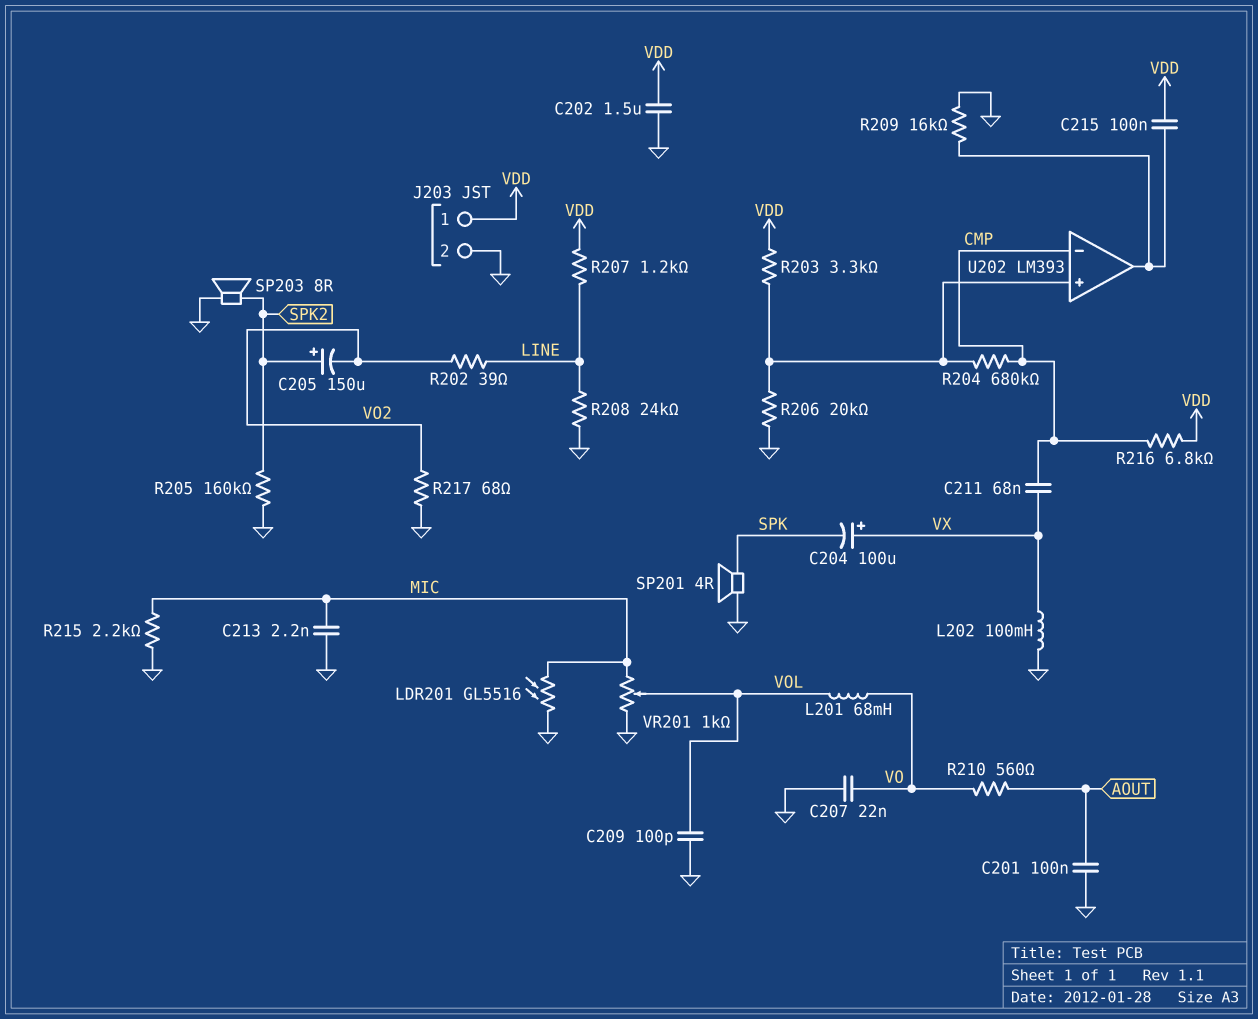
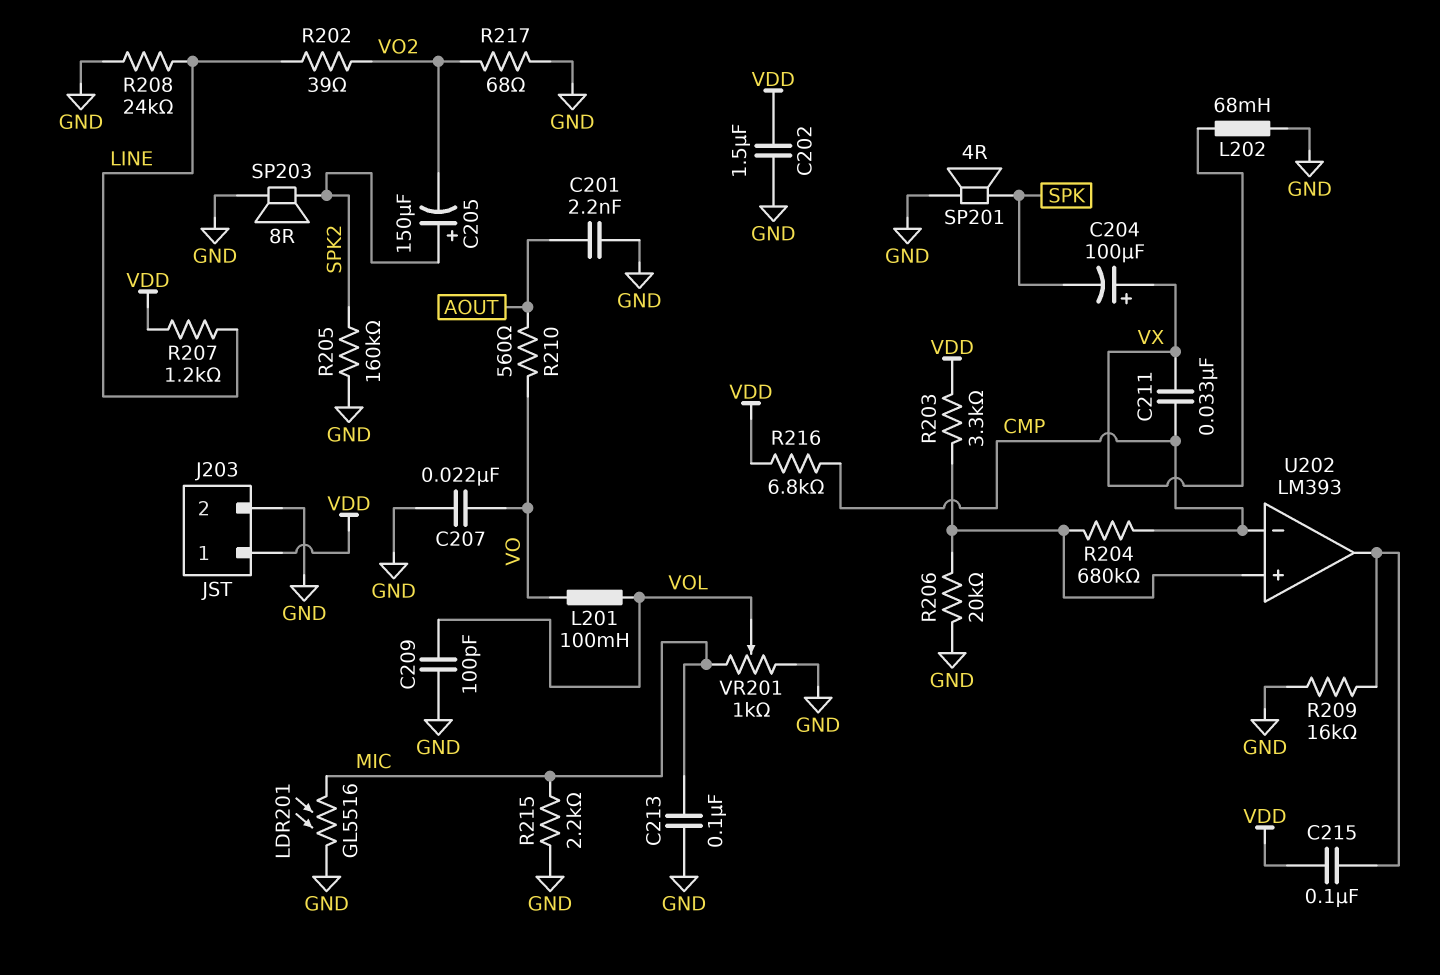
C201: 100nF (AOUT, GND) -> 2.2nF (AOUT, GND)
C211: 68nF (CMP, VX) -> 33nF (CMP, VX)
C213: 2.2nF (GND, MIC) -> 100nF (GND, MIC)
L201: 68mH (VO, VOL) -> 100mH (VO, VOL)
L202: 100mH (GND, VX) -> 68mH (GND, VX)

